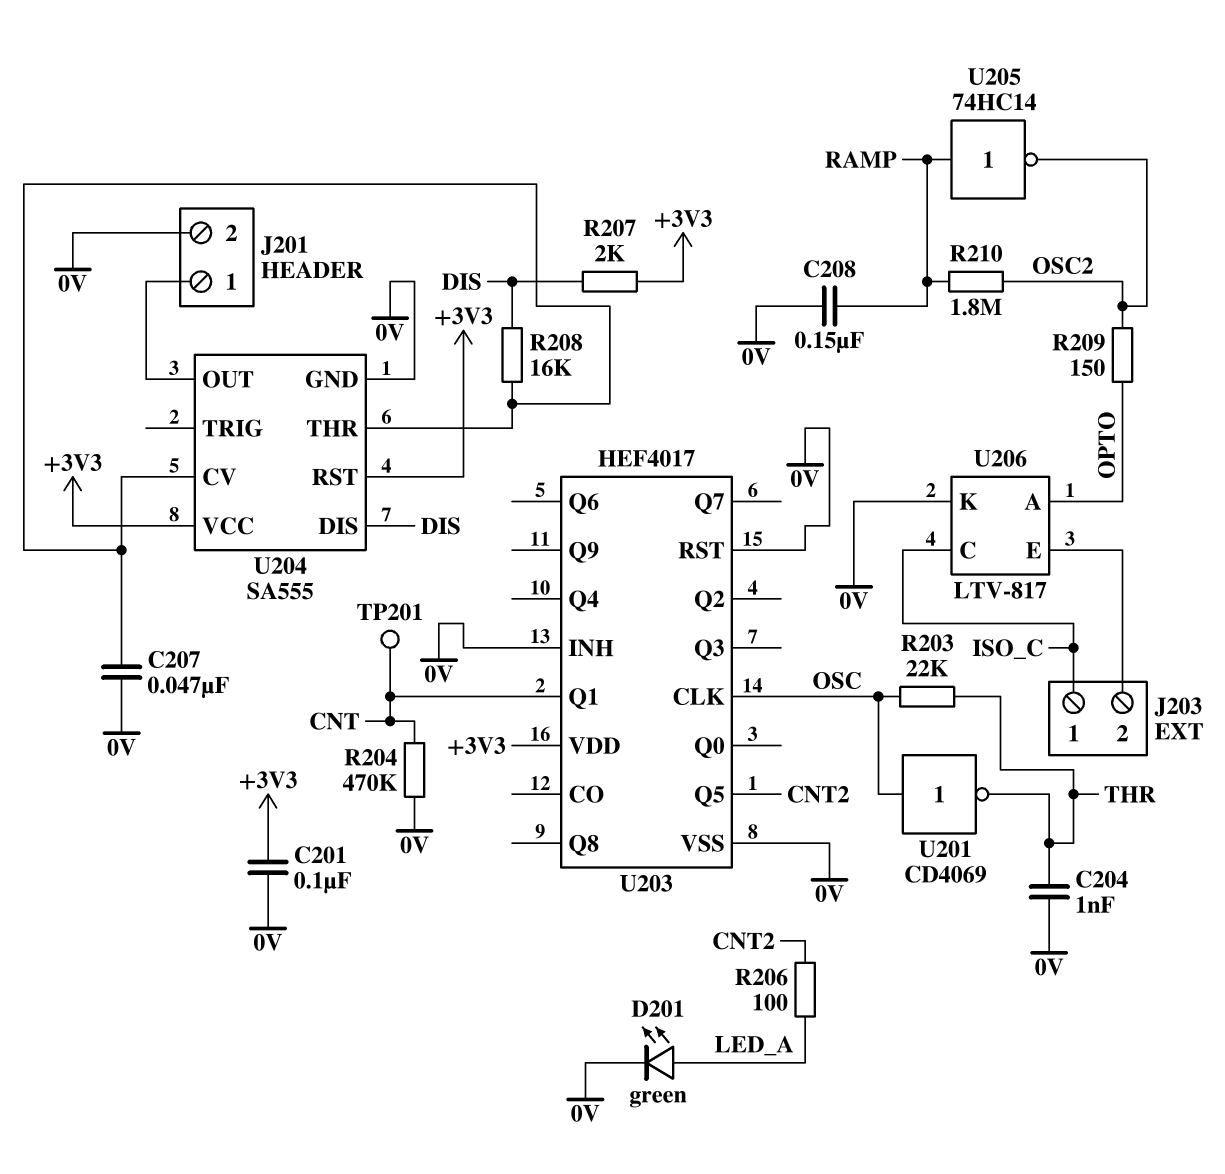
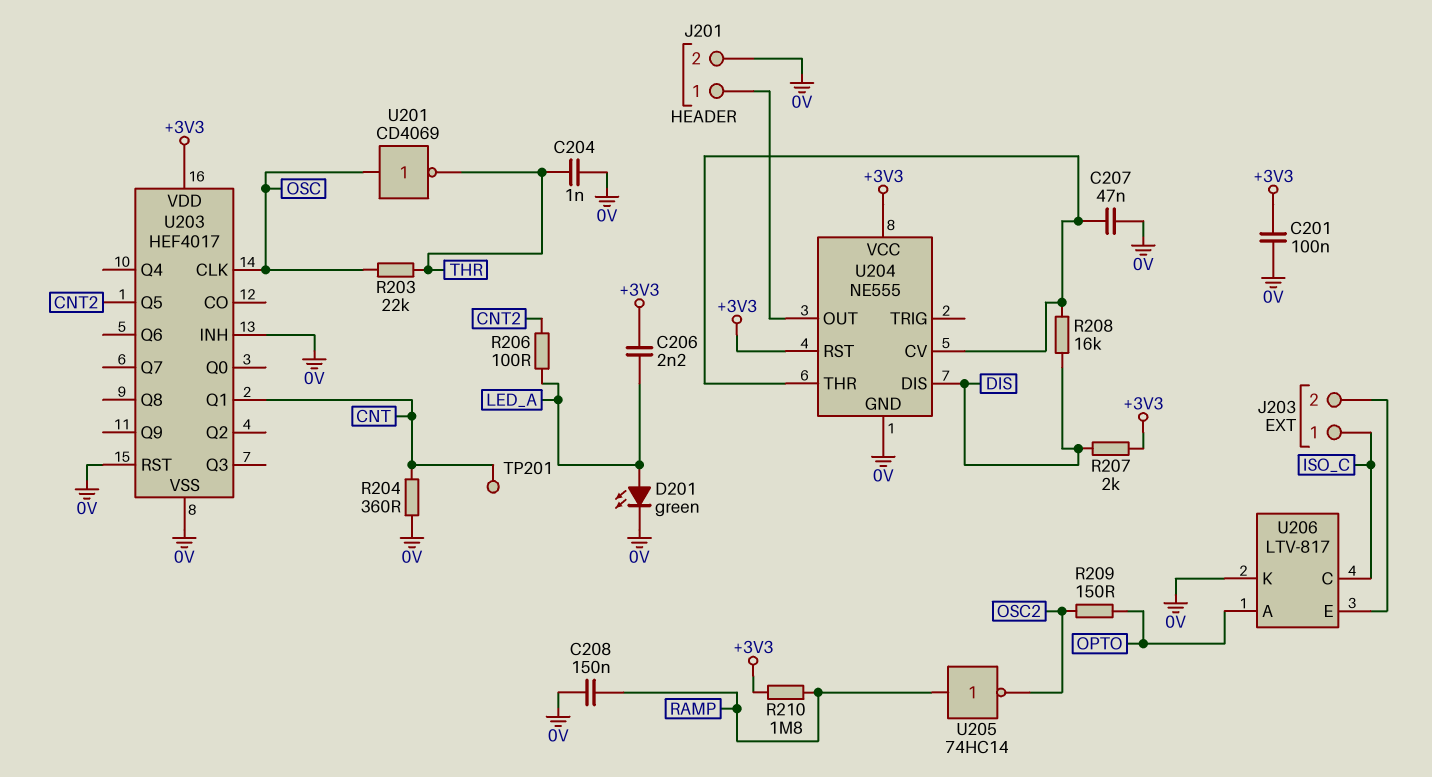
C206: none -> 2.2nF (+3V3, LED_A)
R204: 470k (0V, CNT) -> 360 (0V, CNT)
R210: 1.8M (OSC2, RAMP) -> 1.8M (+3V3, RAMP)
U204: SA555 -> NE555

